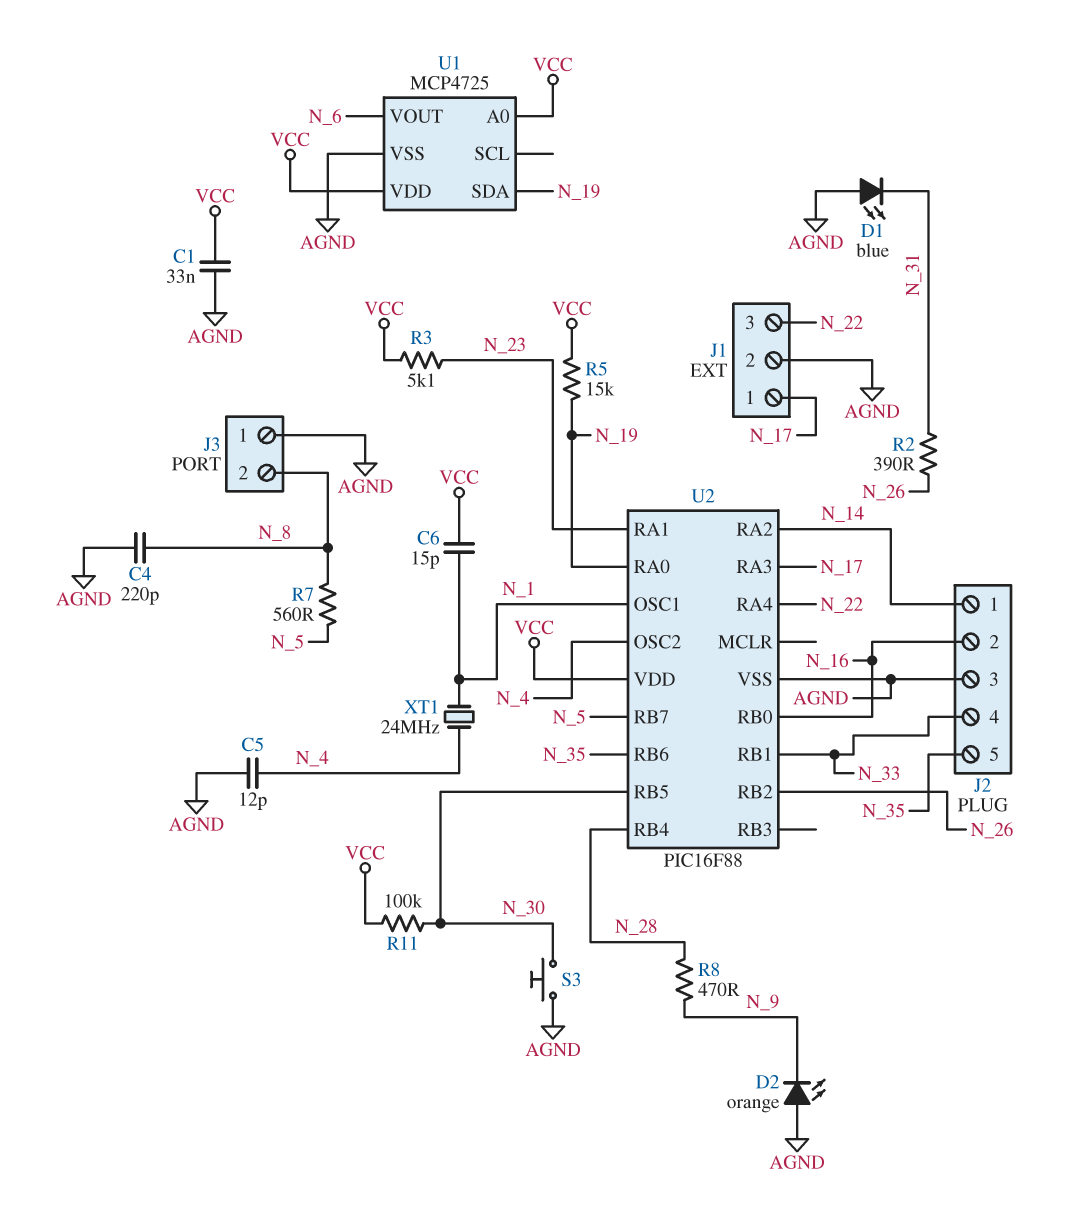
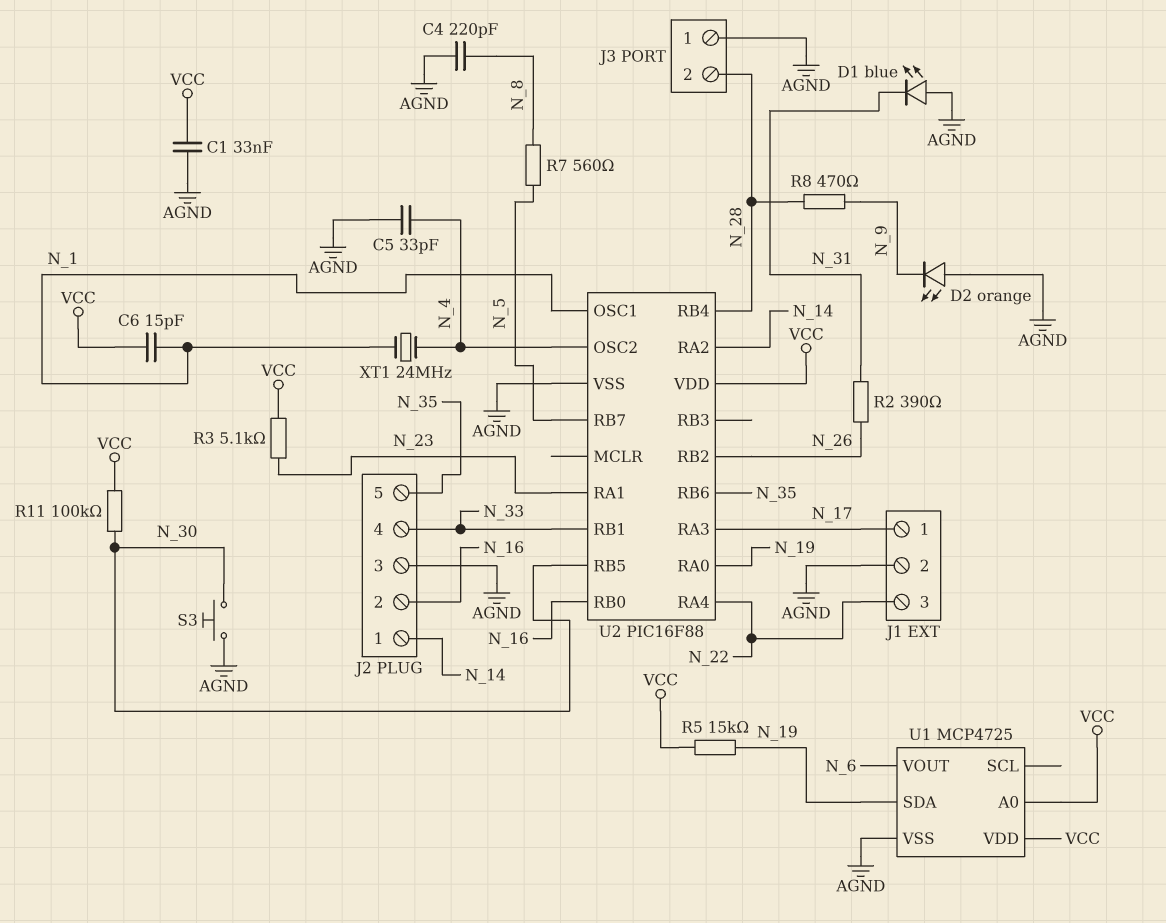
C5: 12pF (AGND, N_4) -> 33pF (AGND, N_4)
J3 pin 2: N_8 -> N_28

